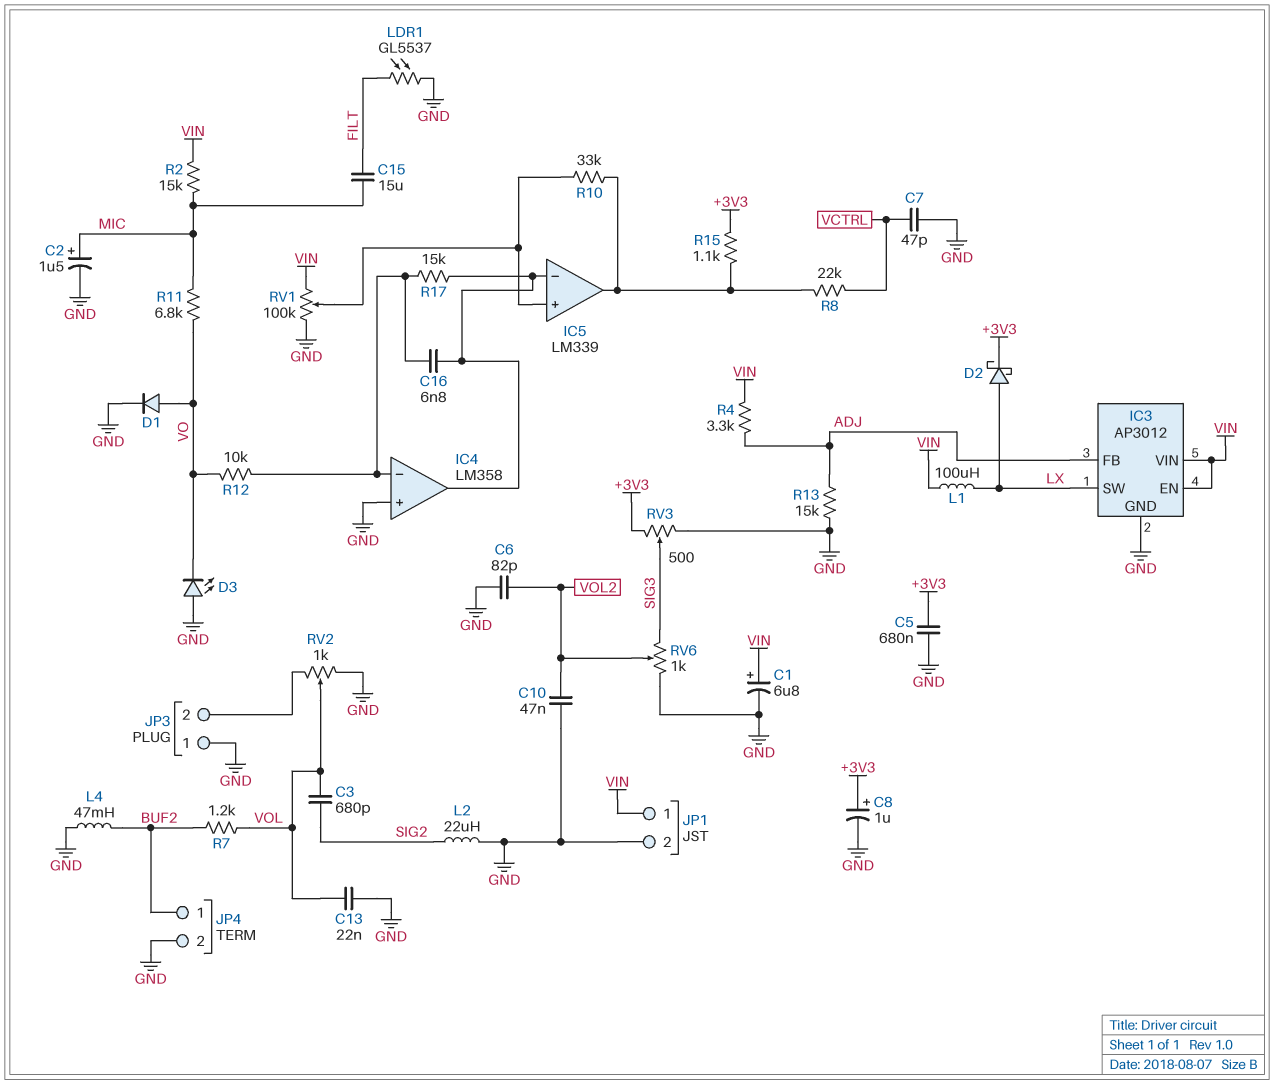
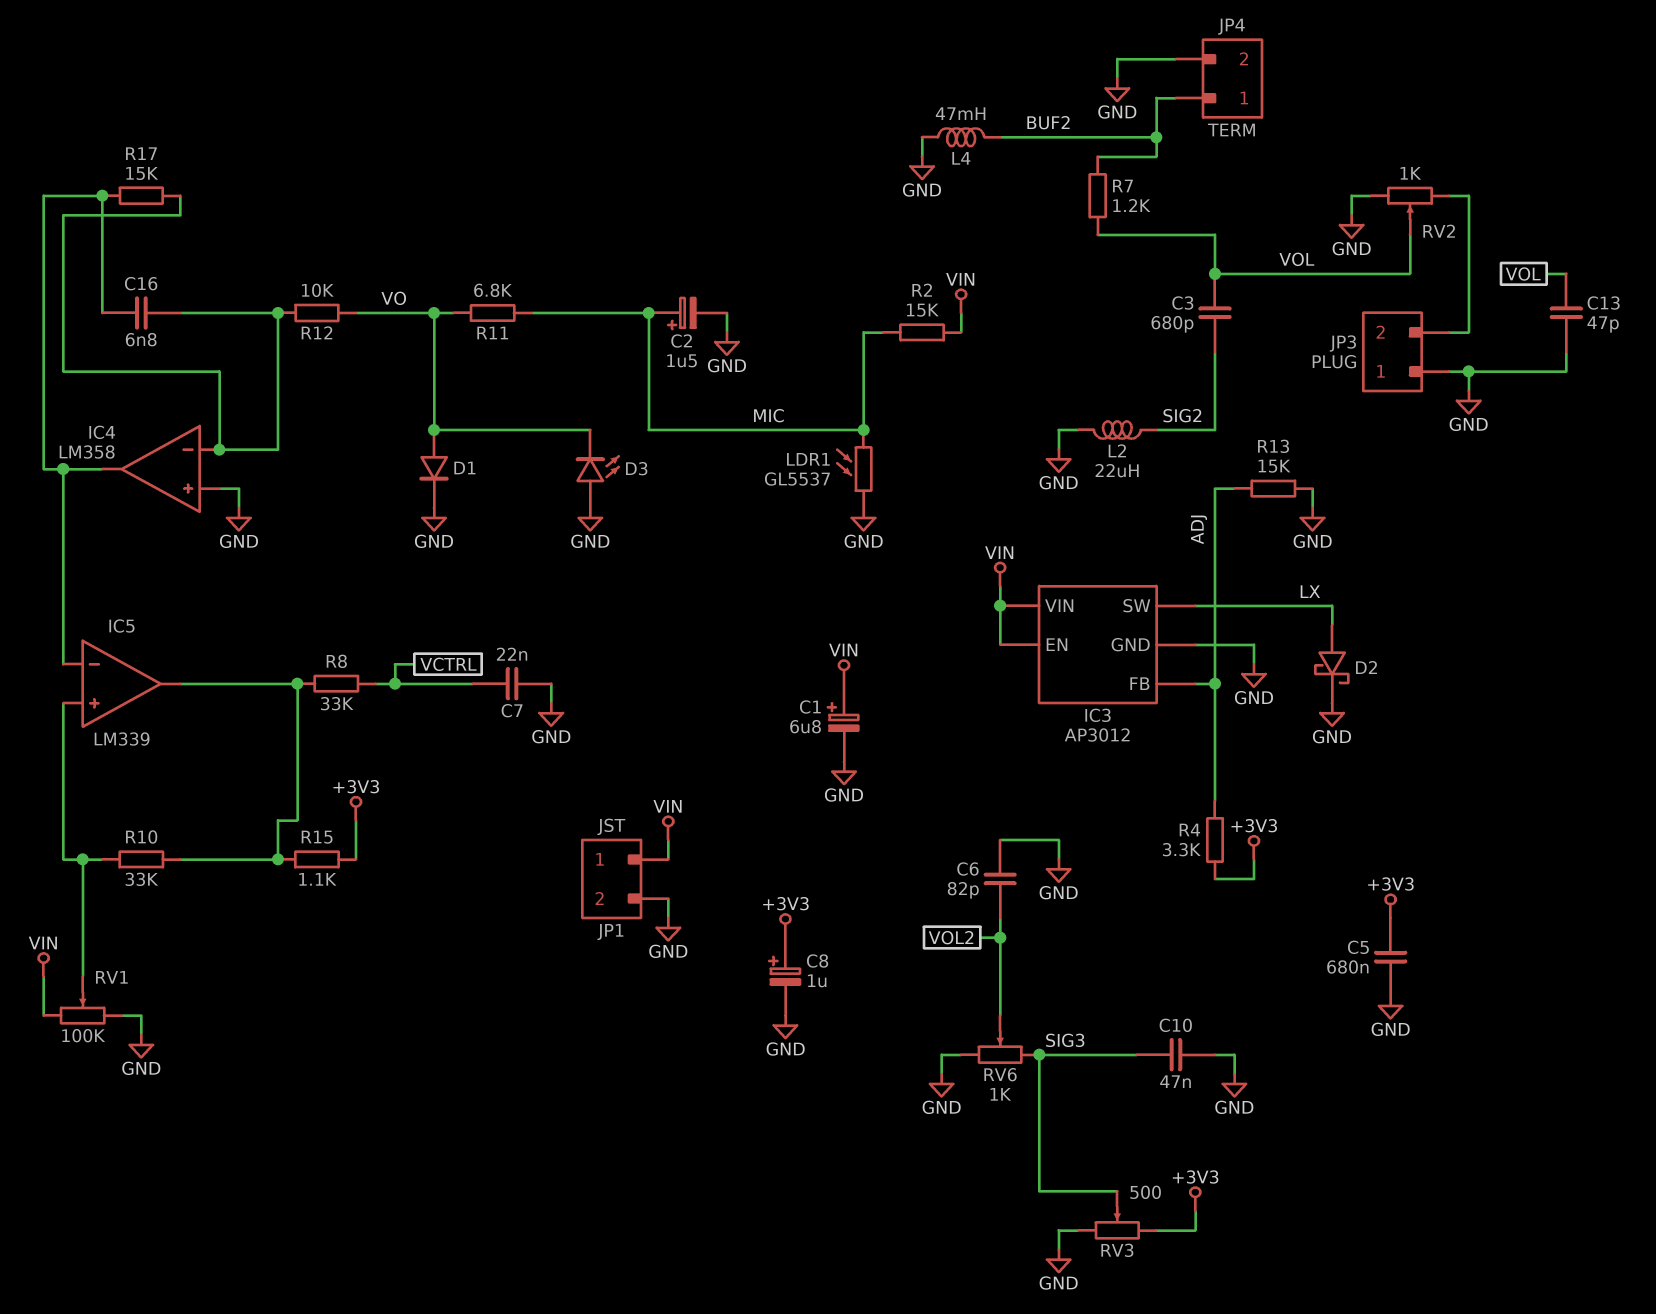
C7: 47pF (GND, VCTRL) -> 22nF (GND, VCTRL)
C10: 47nF (GND, VOL2) -> 47nF (GND, SIG3)
C13: 22nF (GND, VOL) -> 47pF (GND, VOL)
C15: 15uF (FILT, MIC) -> none
D2: schottky (A LX, K +3V3) -> schottky (A LX, K GND)
L1: 100uH (LX, VIN) -> none
LDR1: GL5537 (FILT, GND) -> GL5537 (GND, MIC)
R4: 3.3k (ADJ, VIN) -> 3.3k (+3V3, ADJ)
R8: 22k (IC5/out, VCTRL) -> 33k (IC5/out, VCTRL)

